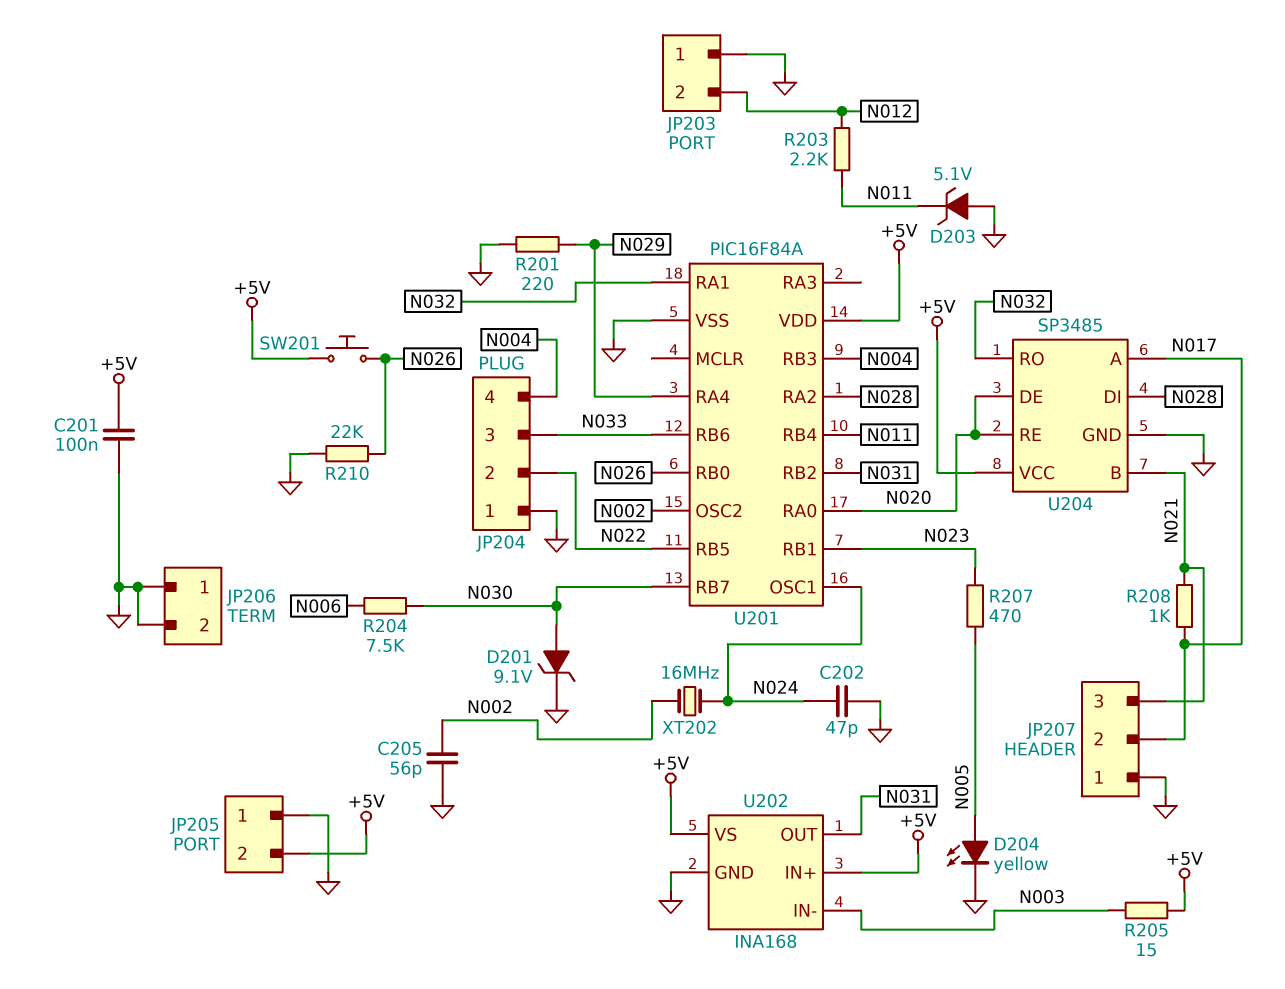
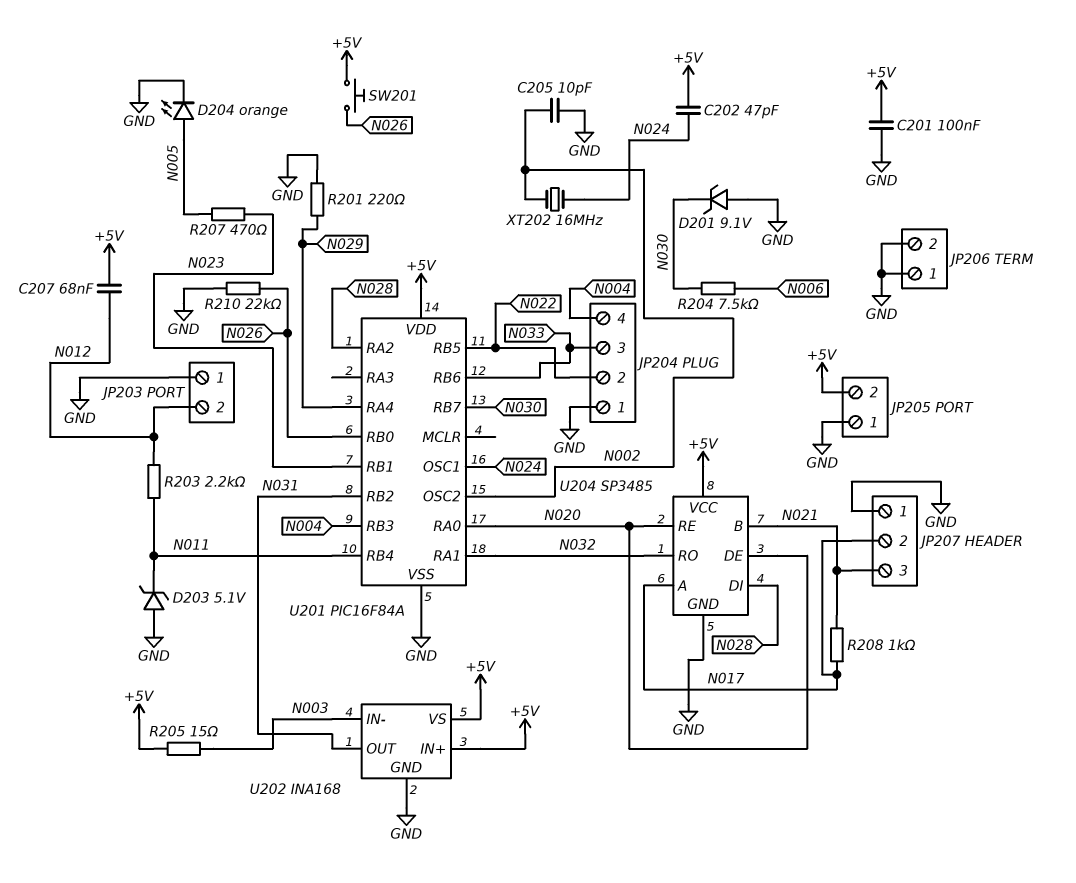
C202: 47pF (GND, N024) -> 47pF (+5V, N024)
C205: 56pF (GND, N002) -> 10pF (GND, N002)
C207: none -> 68nF (+5V, N012)
D201: zener 9.1V (A N030, K GND) -> zener 9.1V (A GND, K N030)
D204: LED yellow (A N005, K GND) -> LED orange (A N005, K GND)

